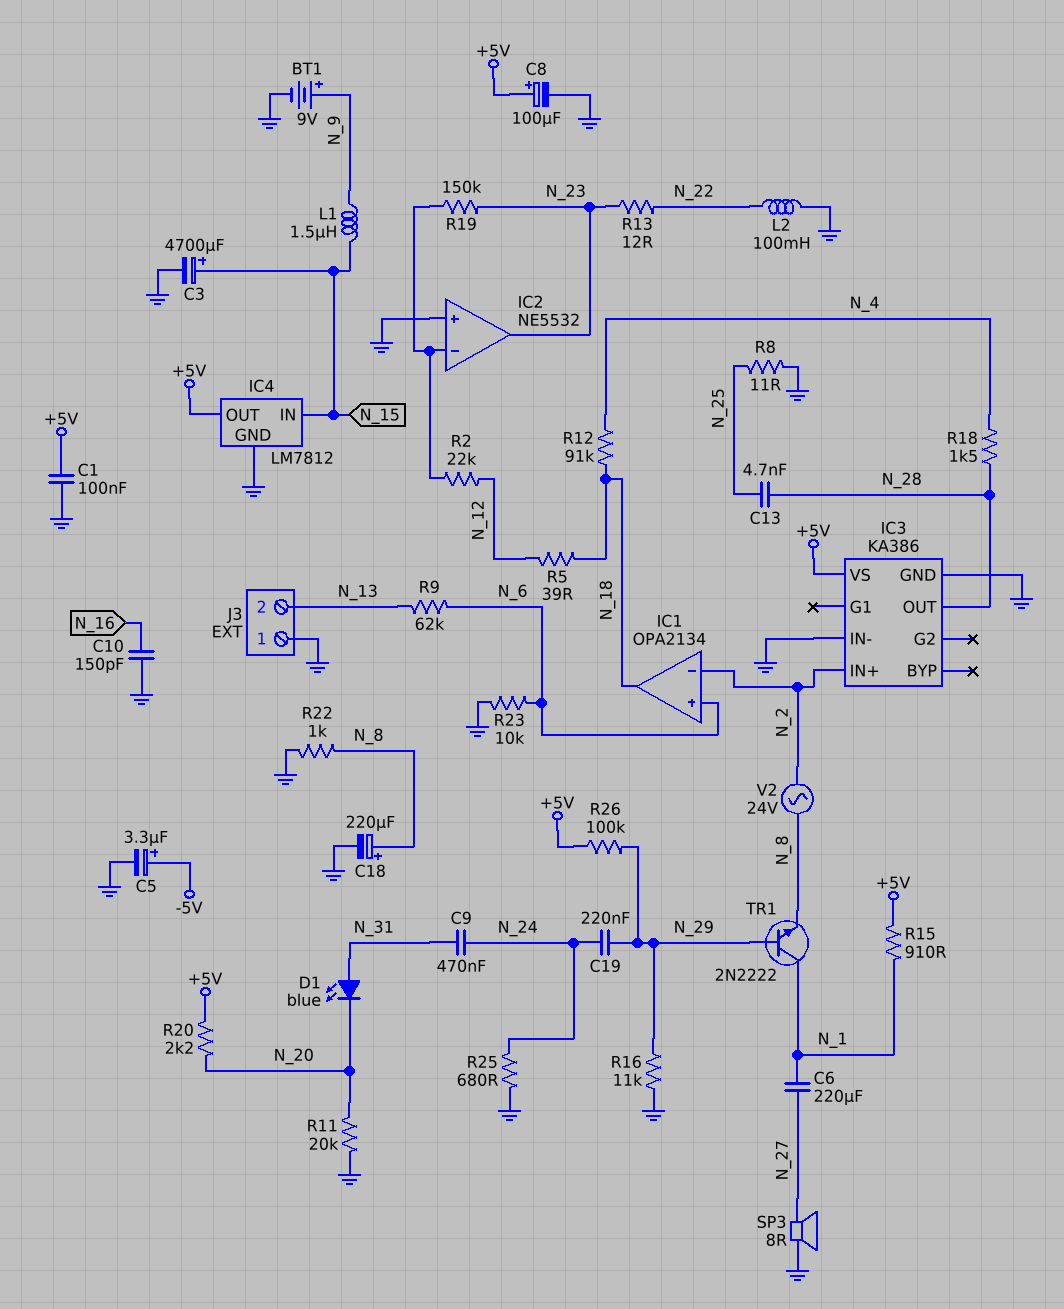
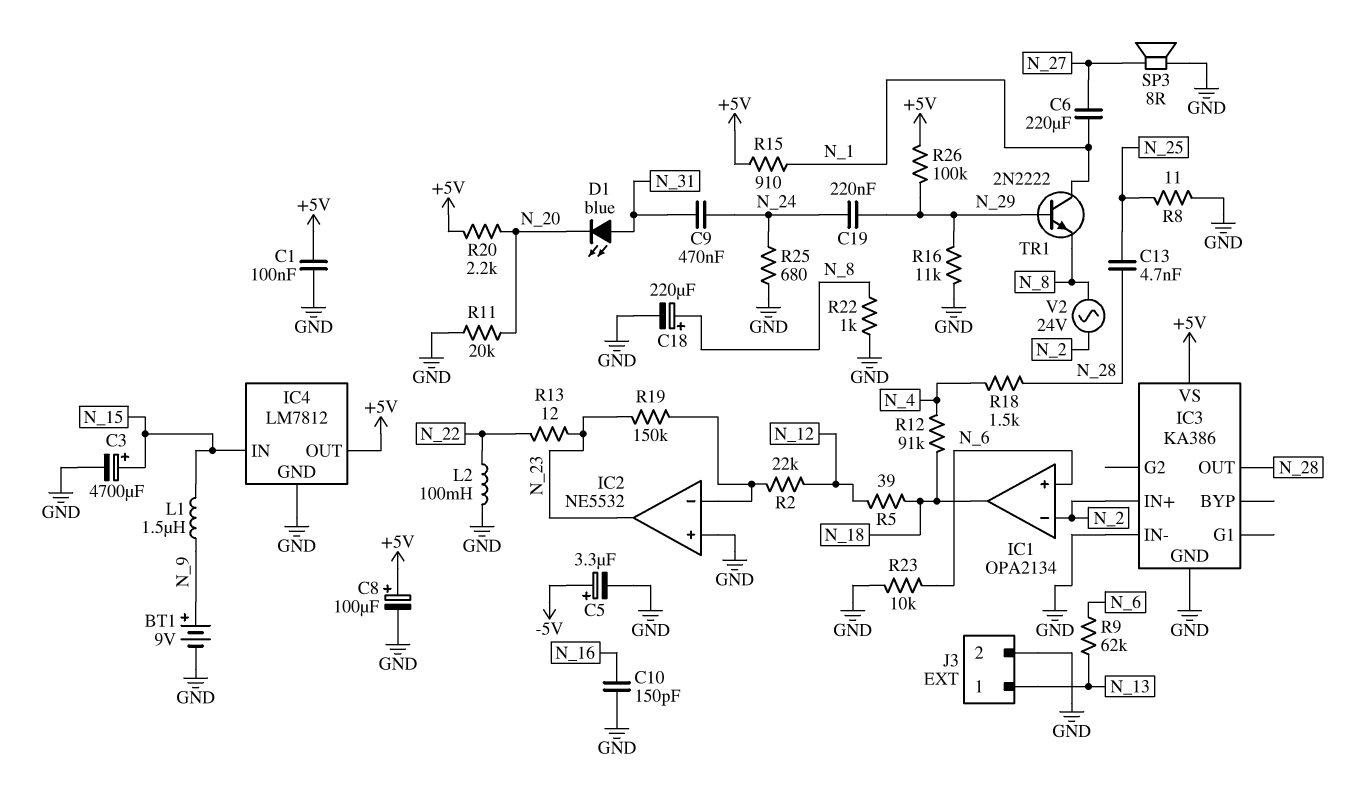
J3 pin 1: GND -> N_13
J3 pin 2: N_13 -> GND

